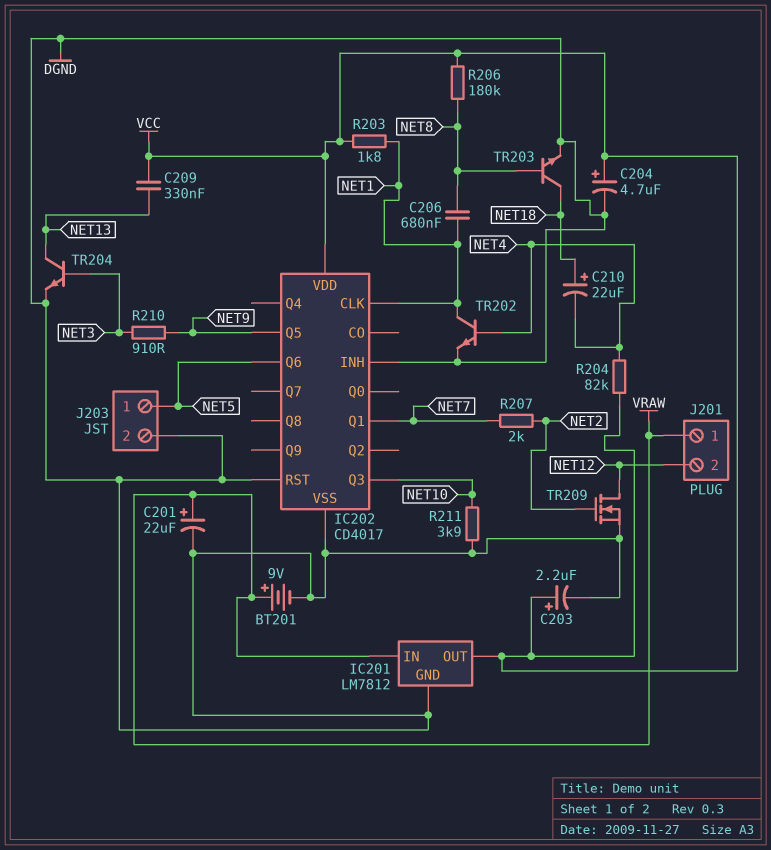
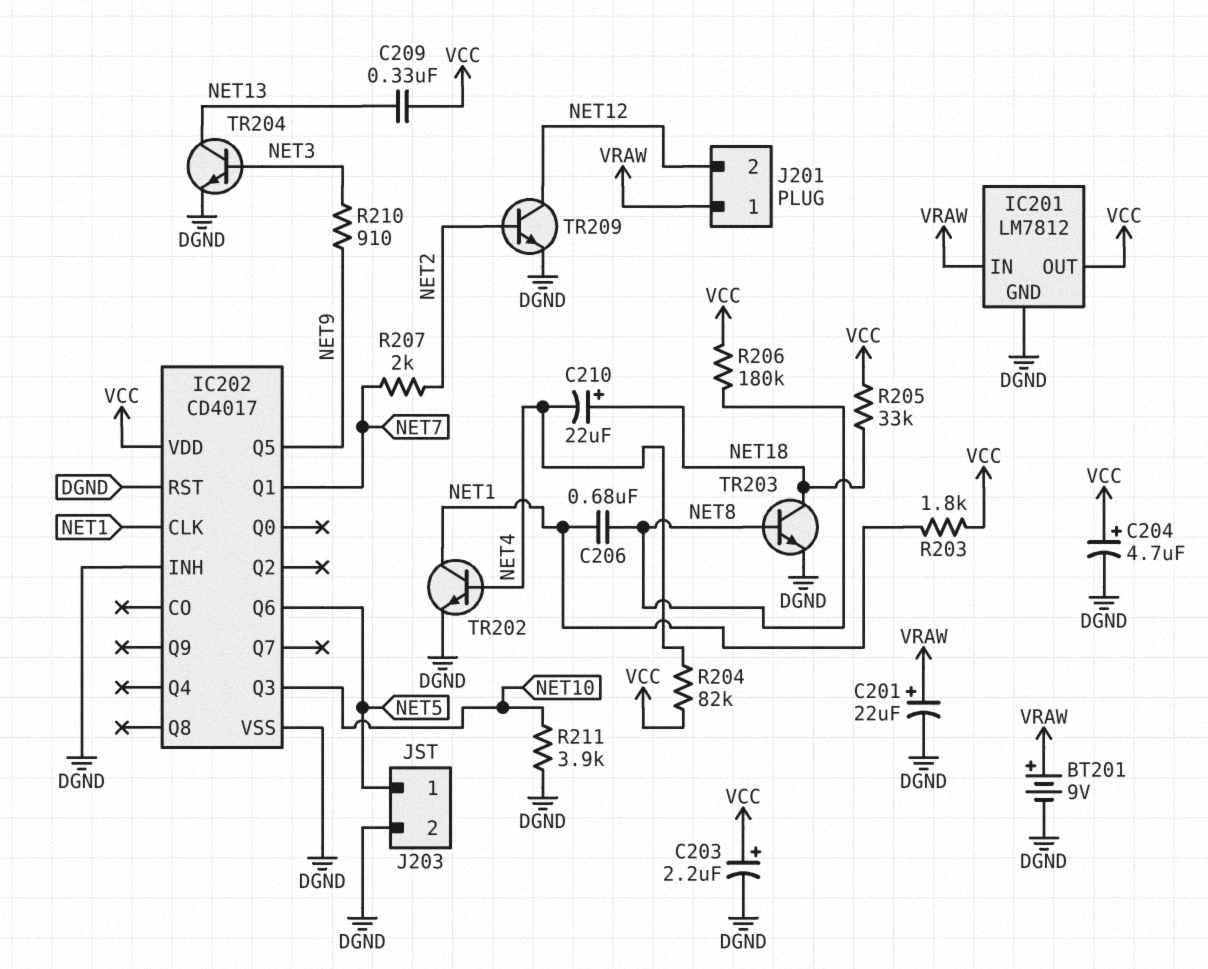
R205: none -> 33k (NET18, VCC)
TR209: NMOS (G NET2, D NET12, S DGND) -> NPN (B NET2, C NET12, E DGND)

